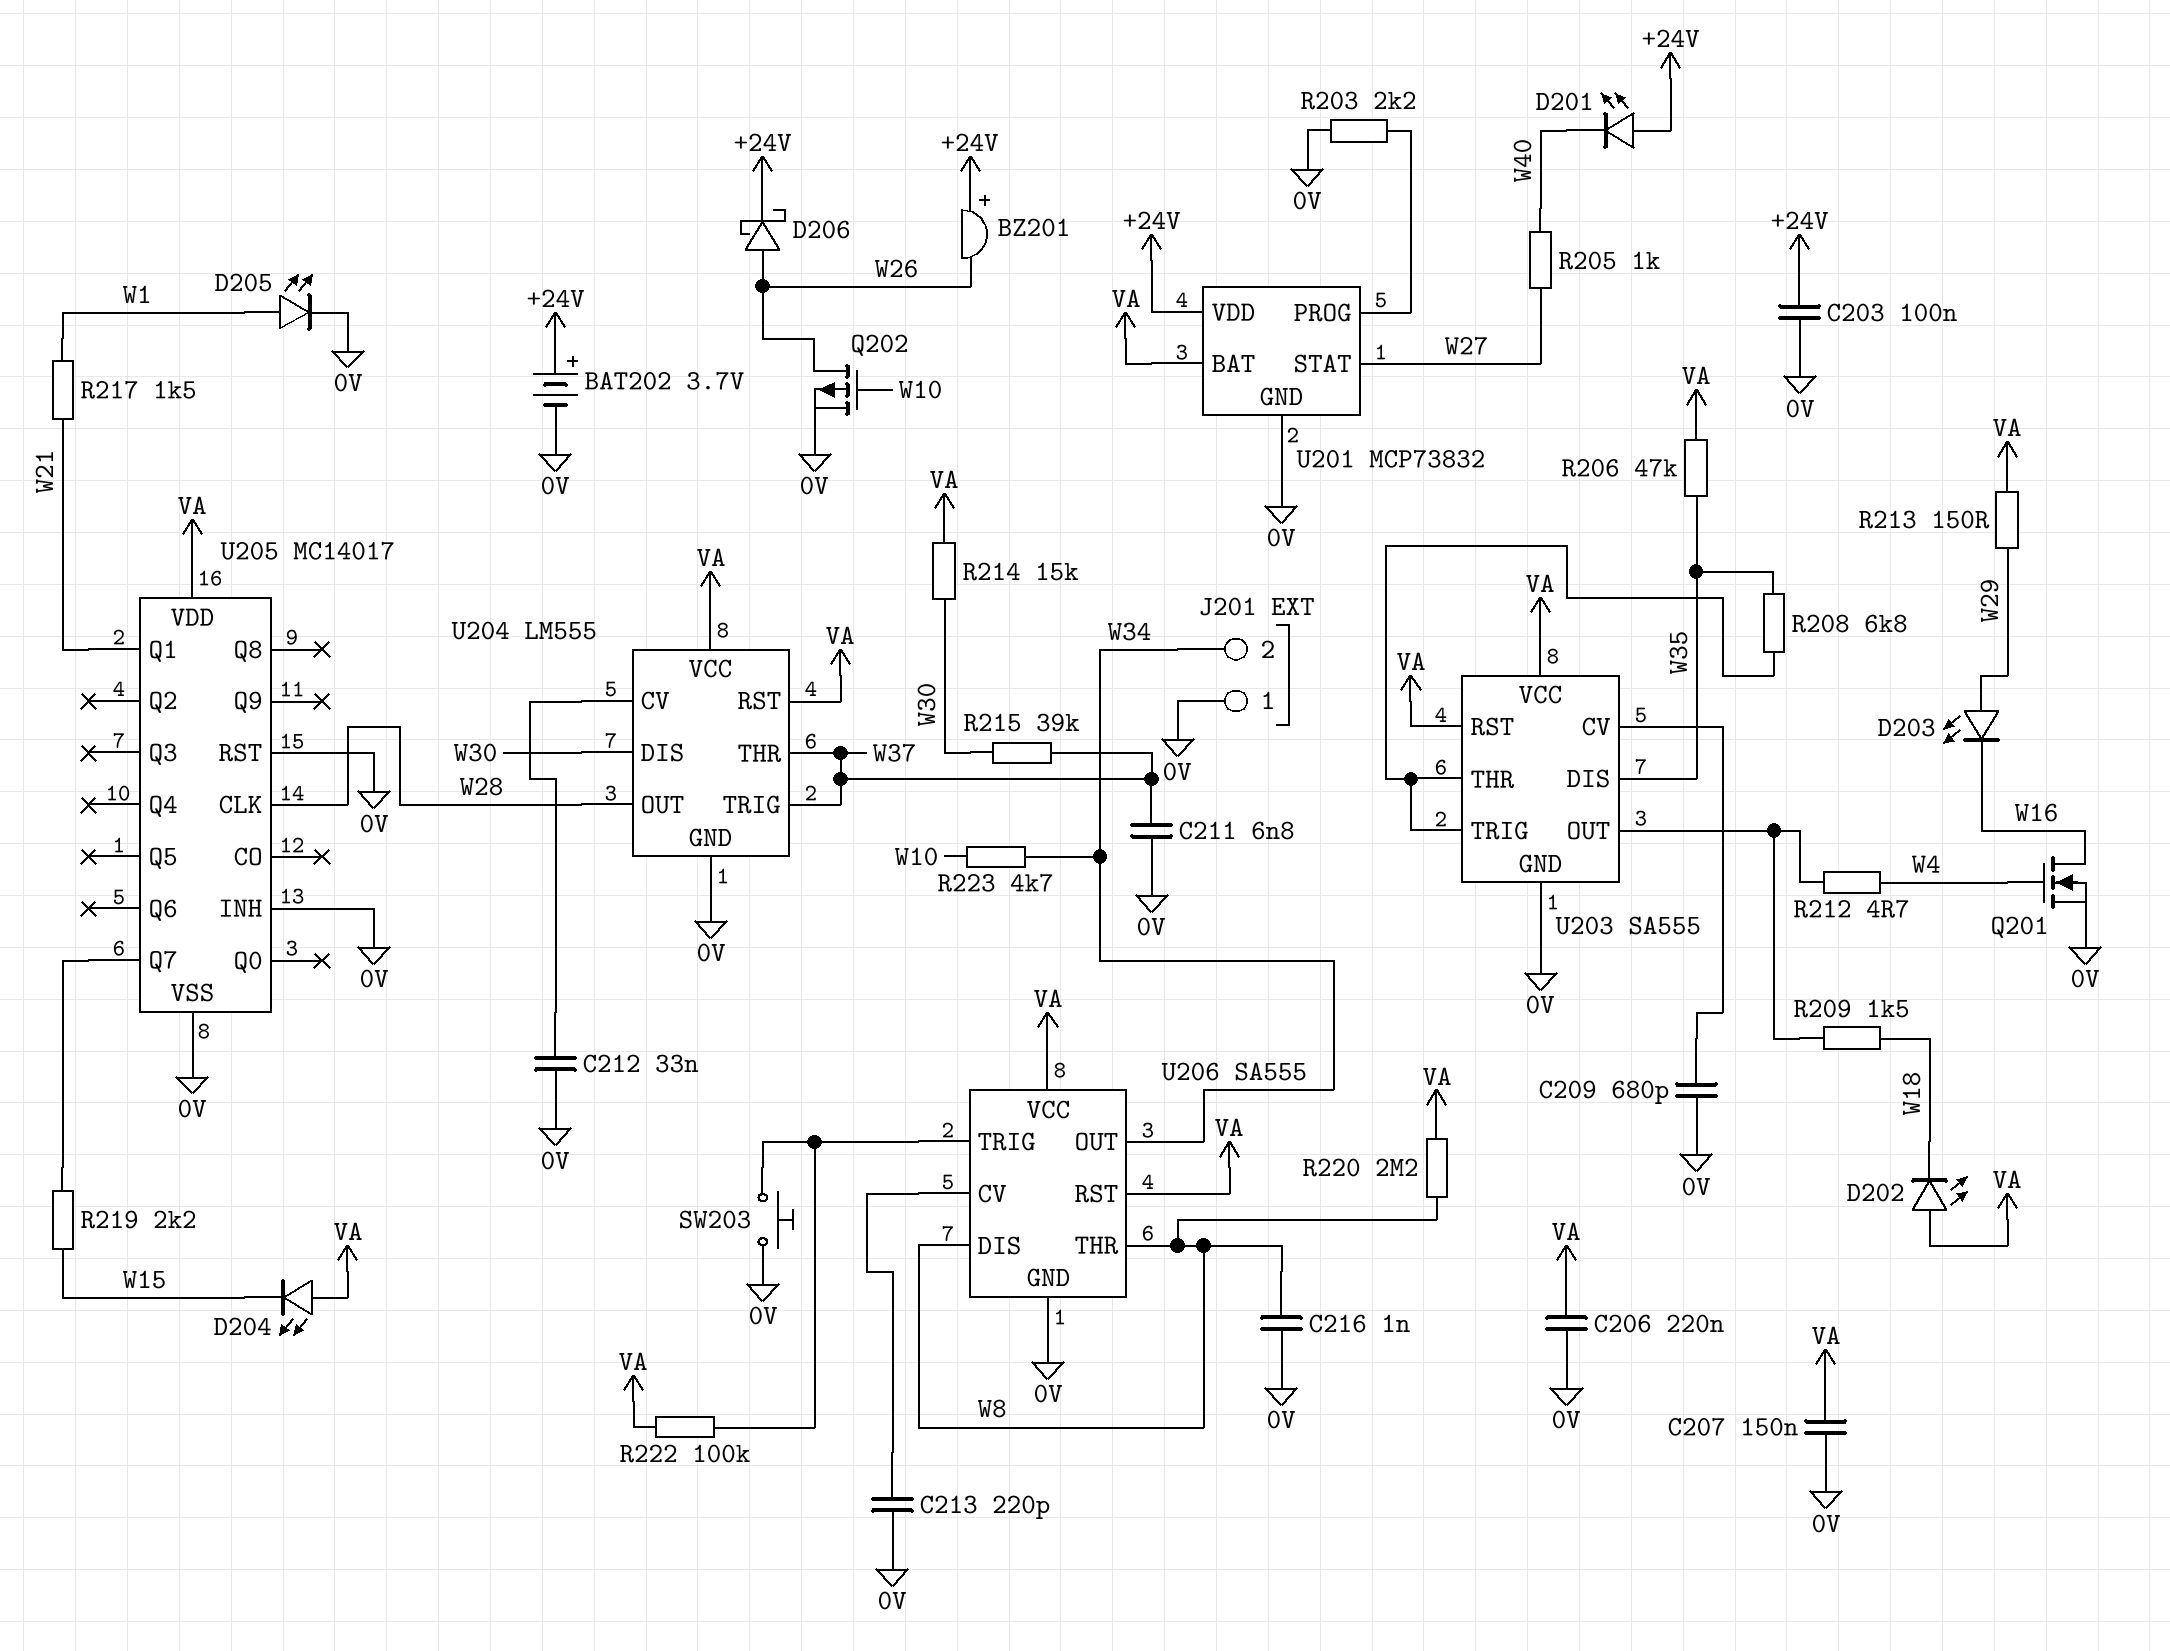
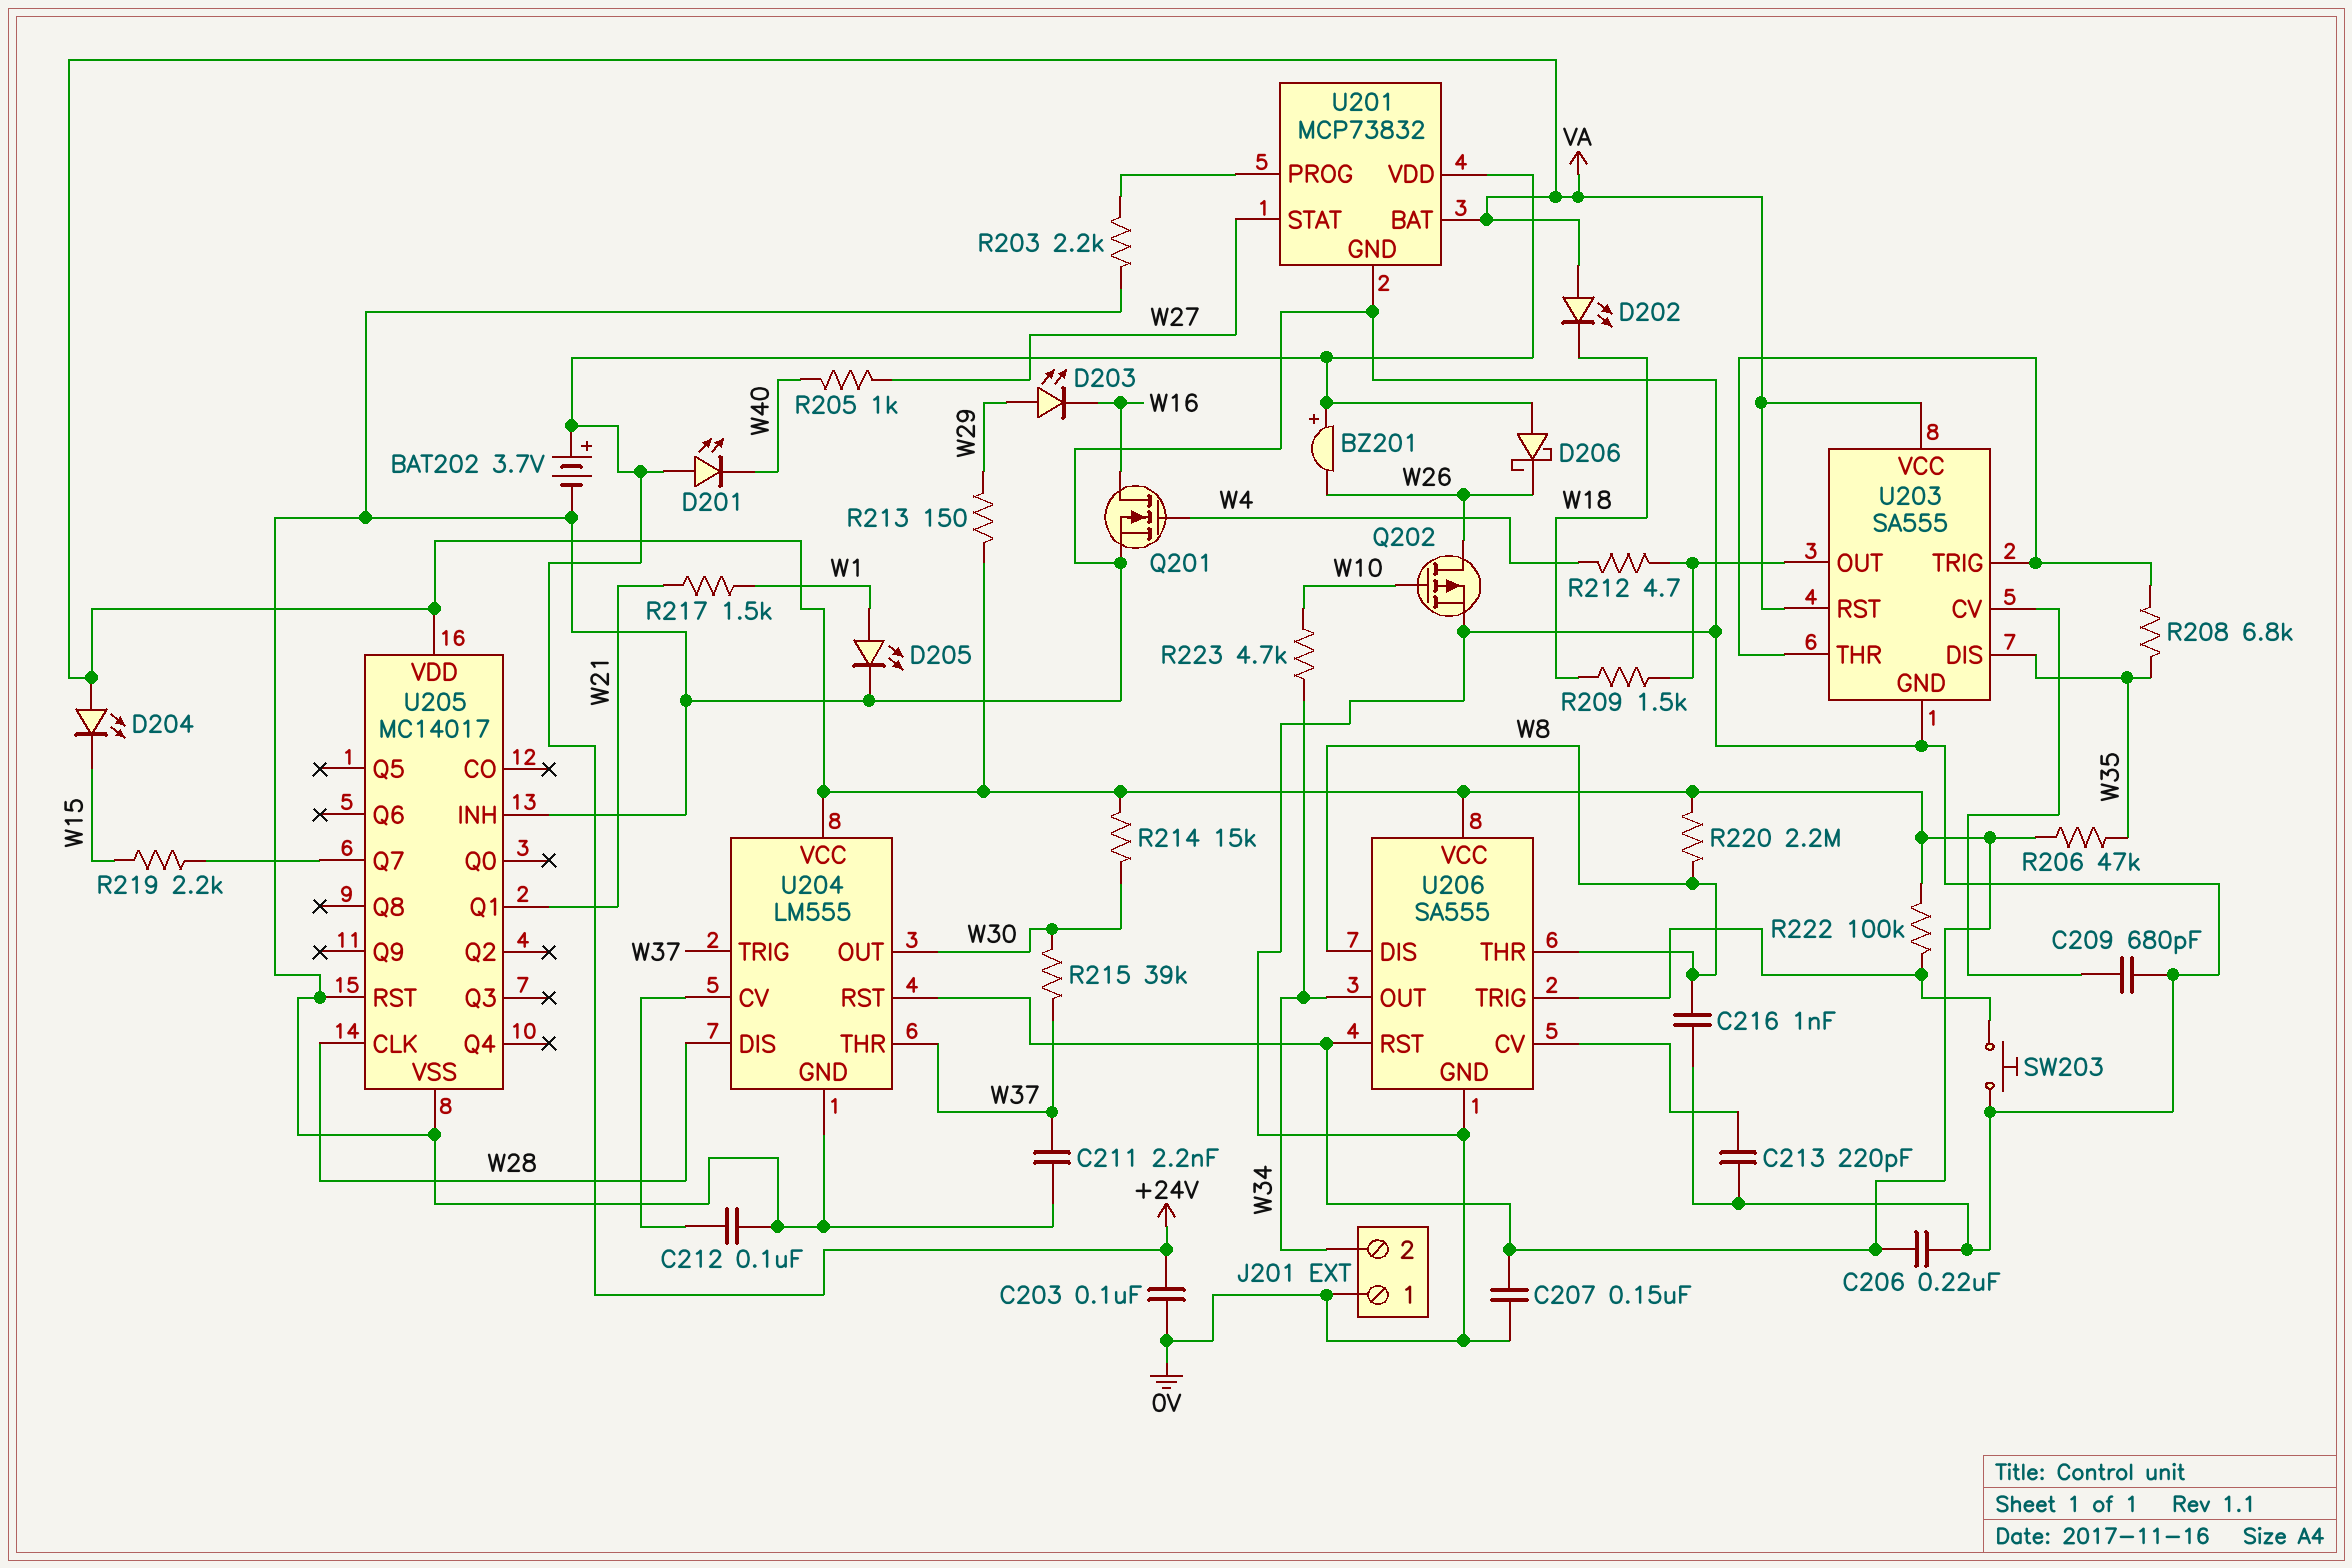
C211: 6.8nF (0V, W37) -> 2.2nF (0V, W37)
C212: 33nF (0V, U204/CV) -> 100nF (0V, U204/CV)
D206: schottky (A W26, K +24V) -> schottky (A +24V, K W26)
U204 pin DIS: W30 -> W28
U204 pin OUT: W28 -> W30

